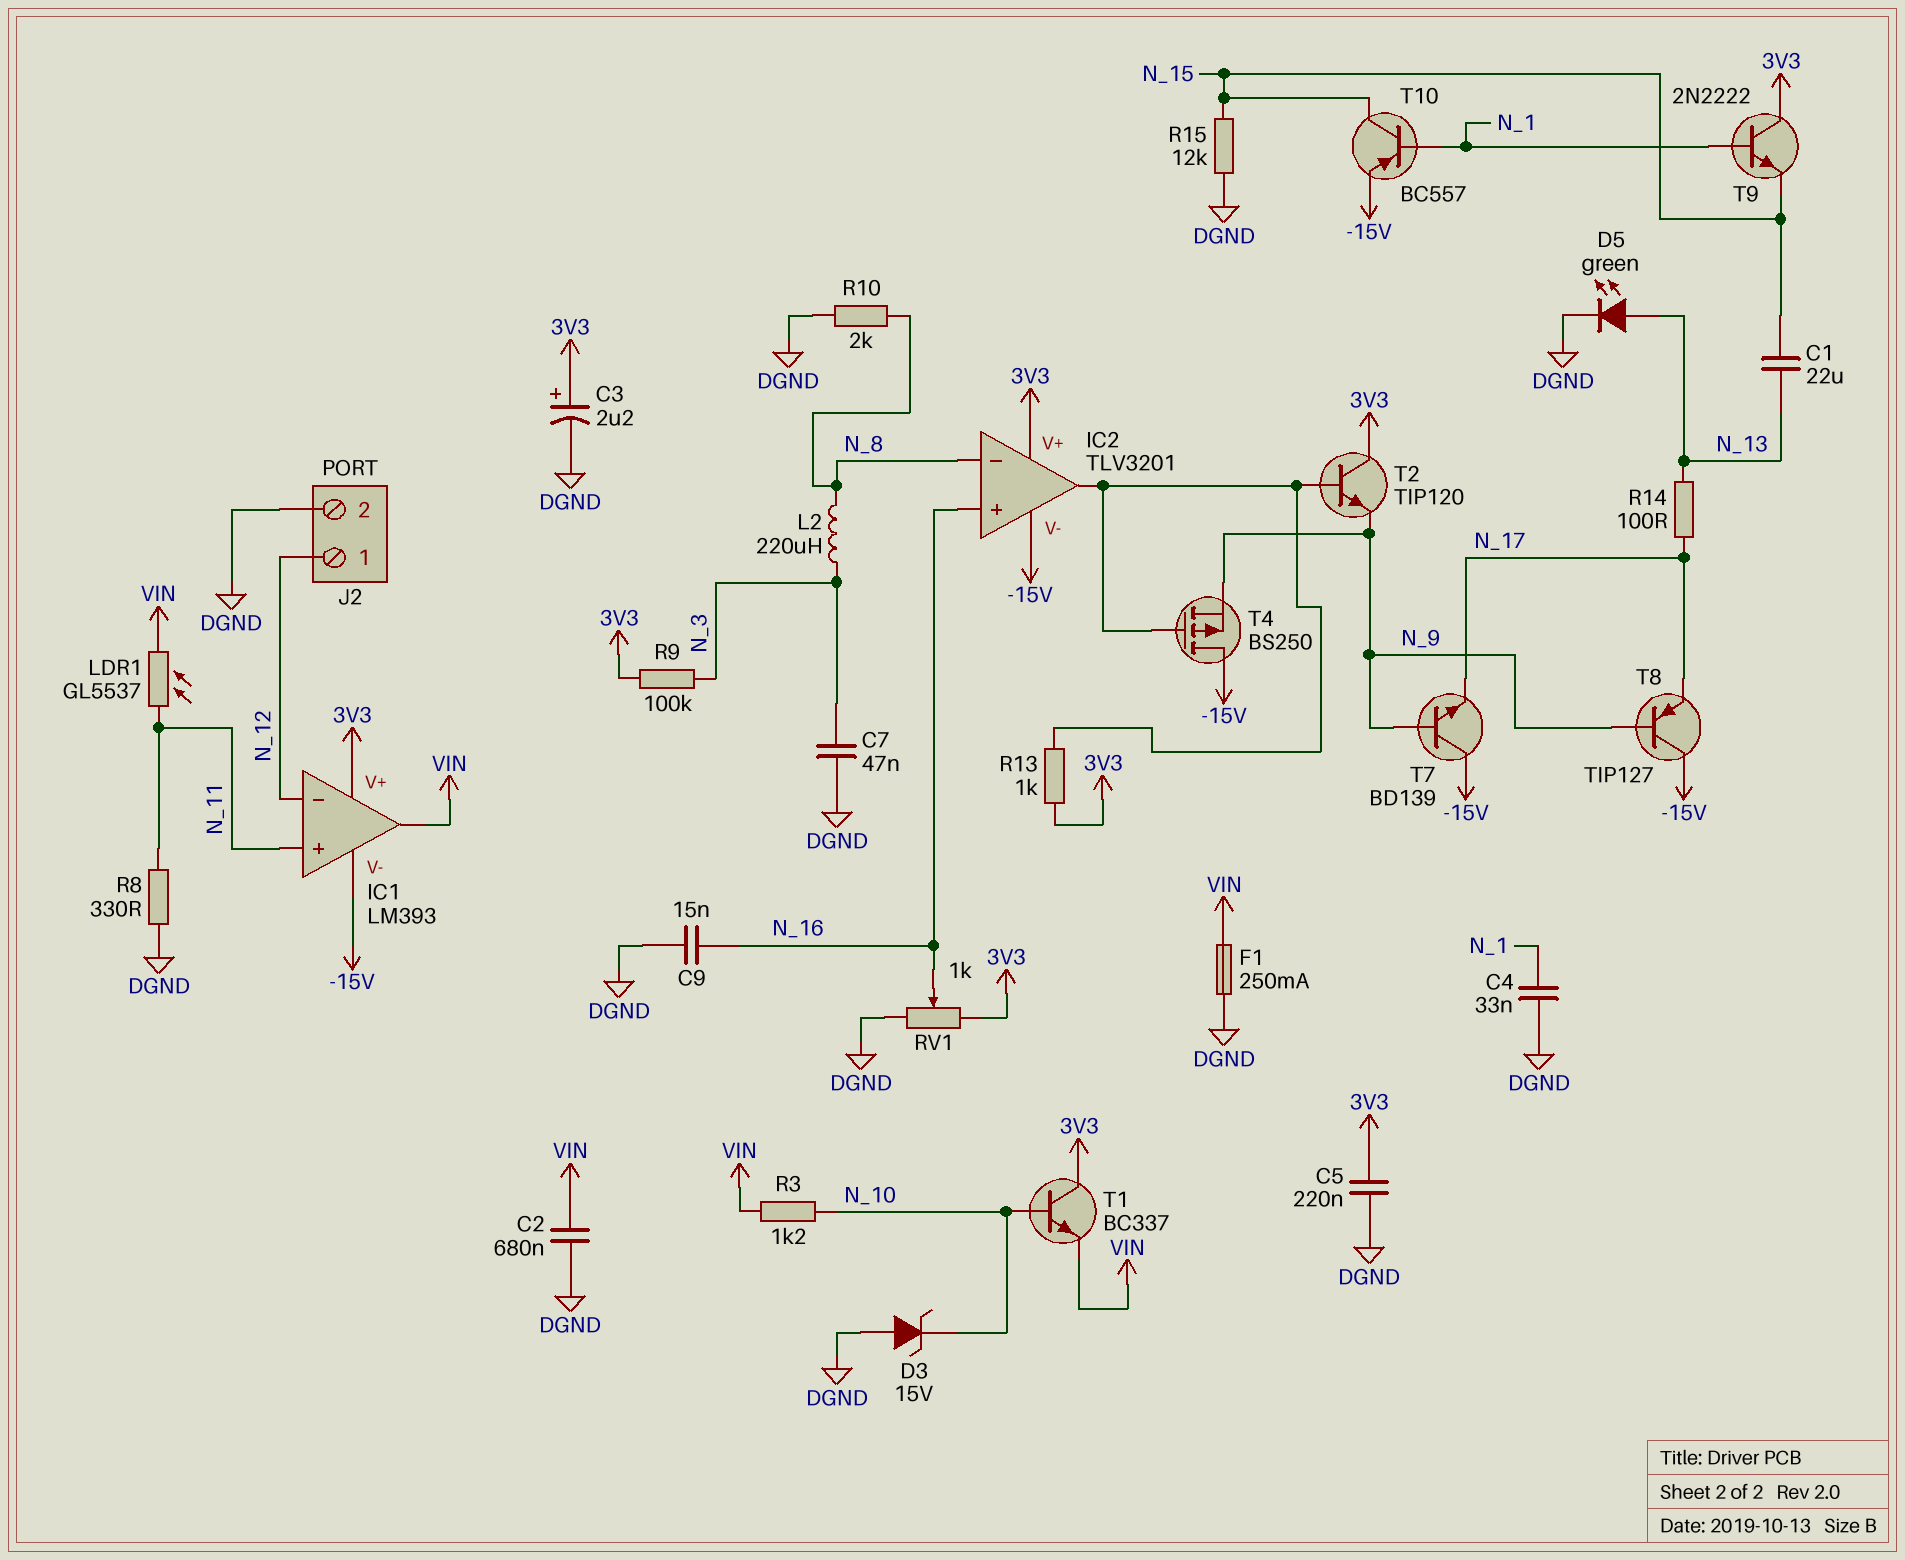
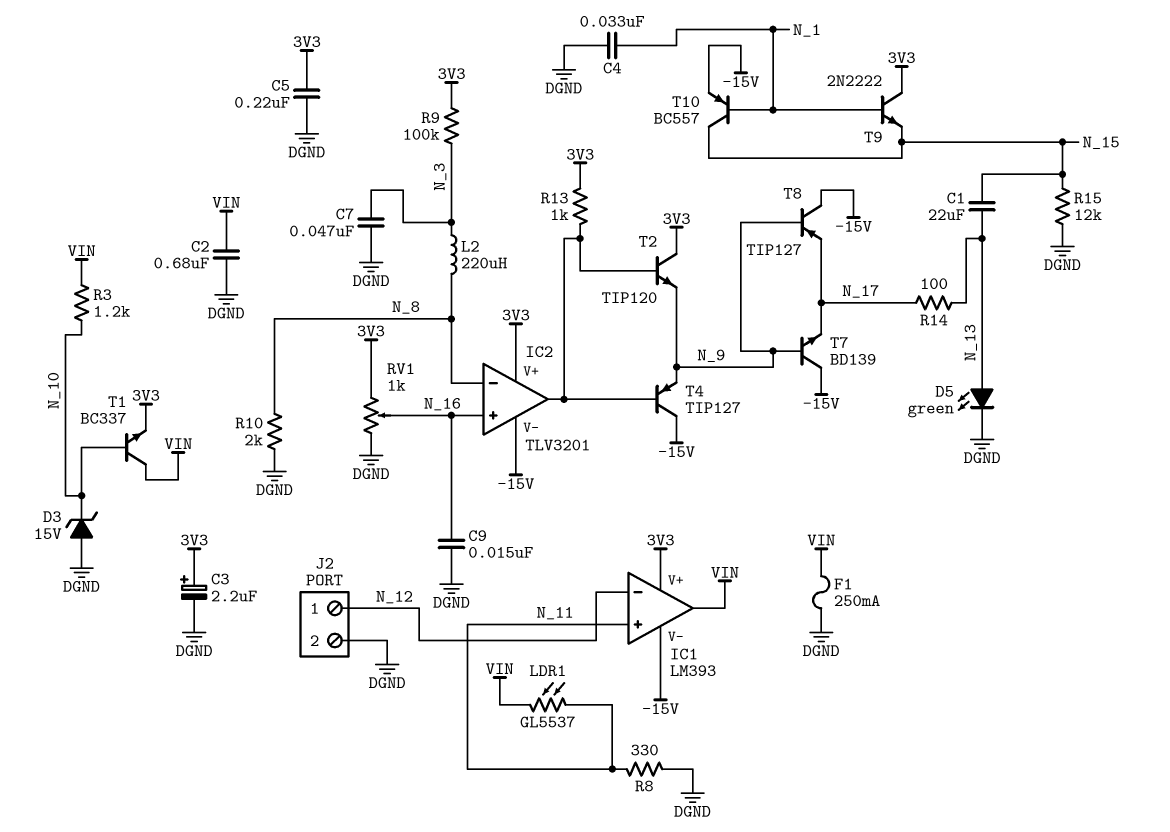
T1: NPN BC337 (B N_10, C 3V3, E VIN) -> NPN BC337 (B N_10, C VIN, E 3V3)
T4: PMOS BS250 (G IC2/out, D -15V, S N_9) -> PNP TIP127 (B IC2/out, C -15V, E N_9)

